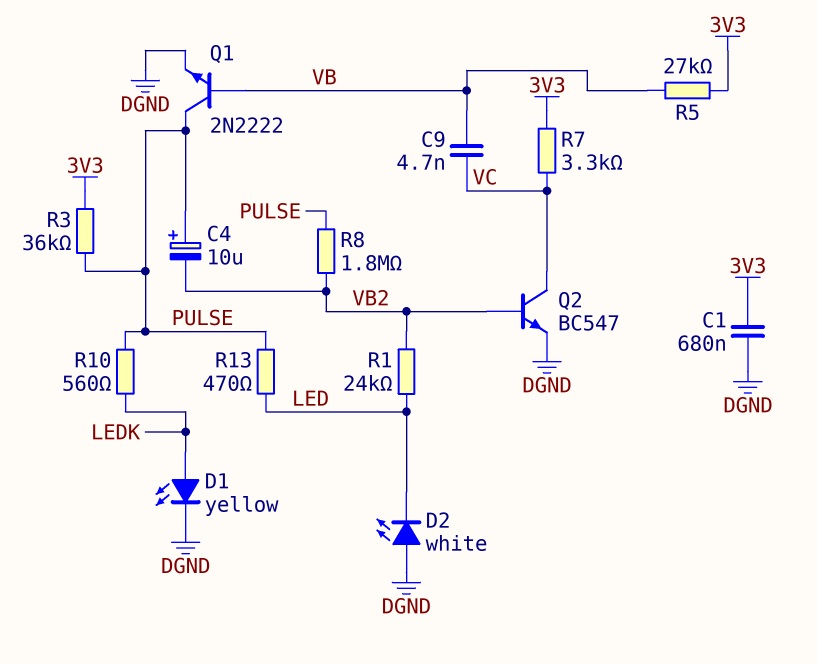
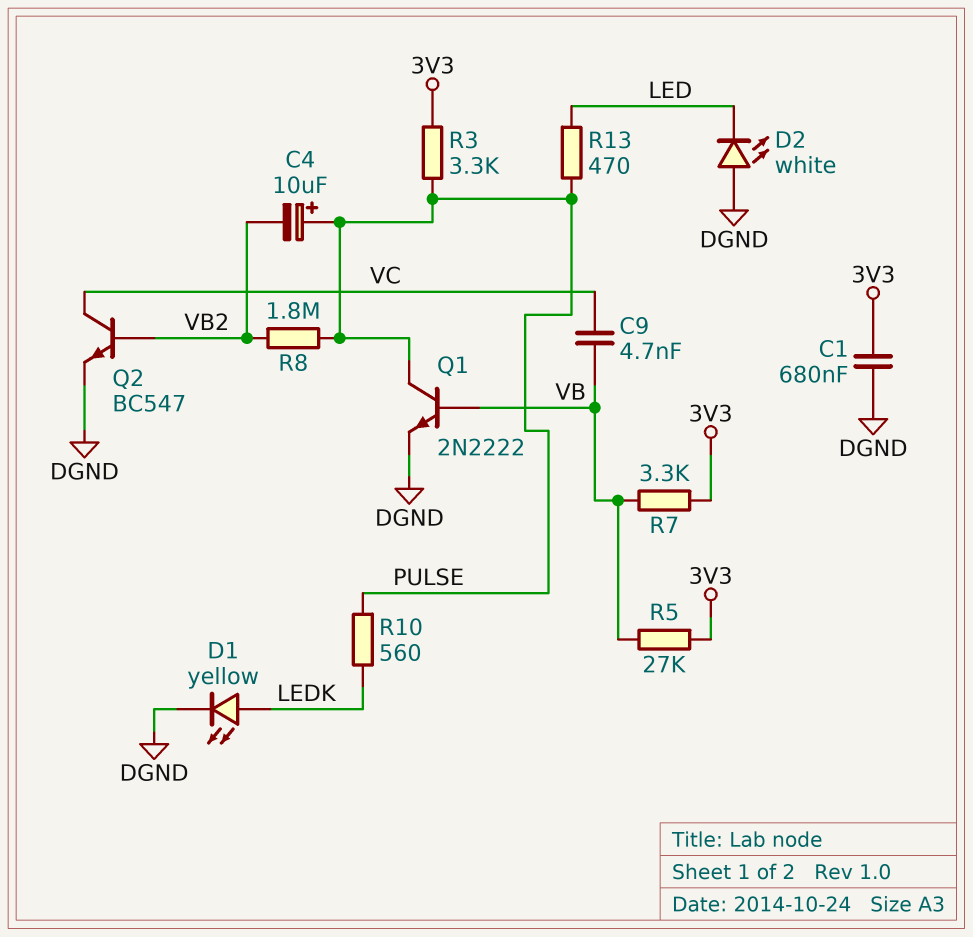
R1: 24k (LED, VB2) -> none
R3: 36k (3V3, PULSE) -> 3.3k (3V3, PULSE)
R7: 3.3k (3V3, VC) -> 3.3k (3V3, VB)

